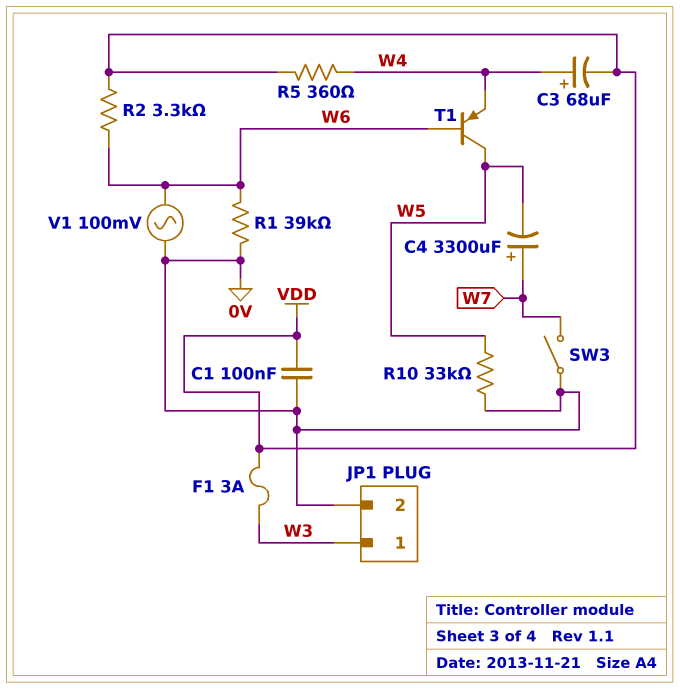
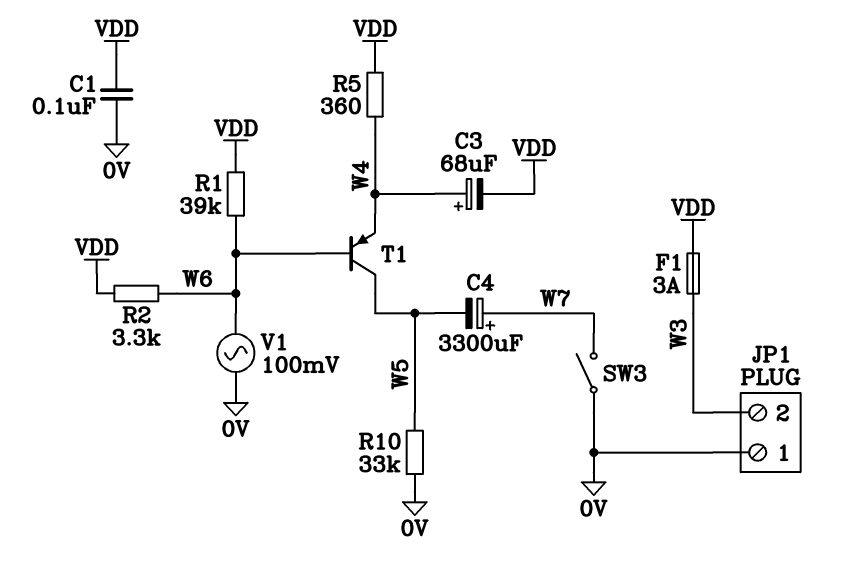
JP1 pin 1: W3 -> 0V
JP1 pin 2: 0V -> W3
R1: 39k (0V, W6) -> 39k (VDD, W6)

